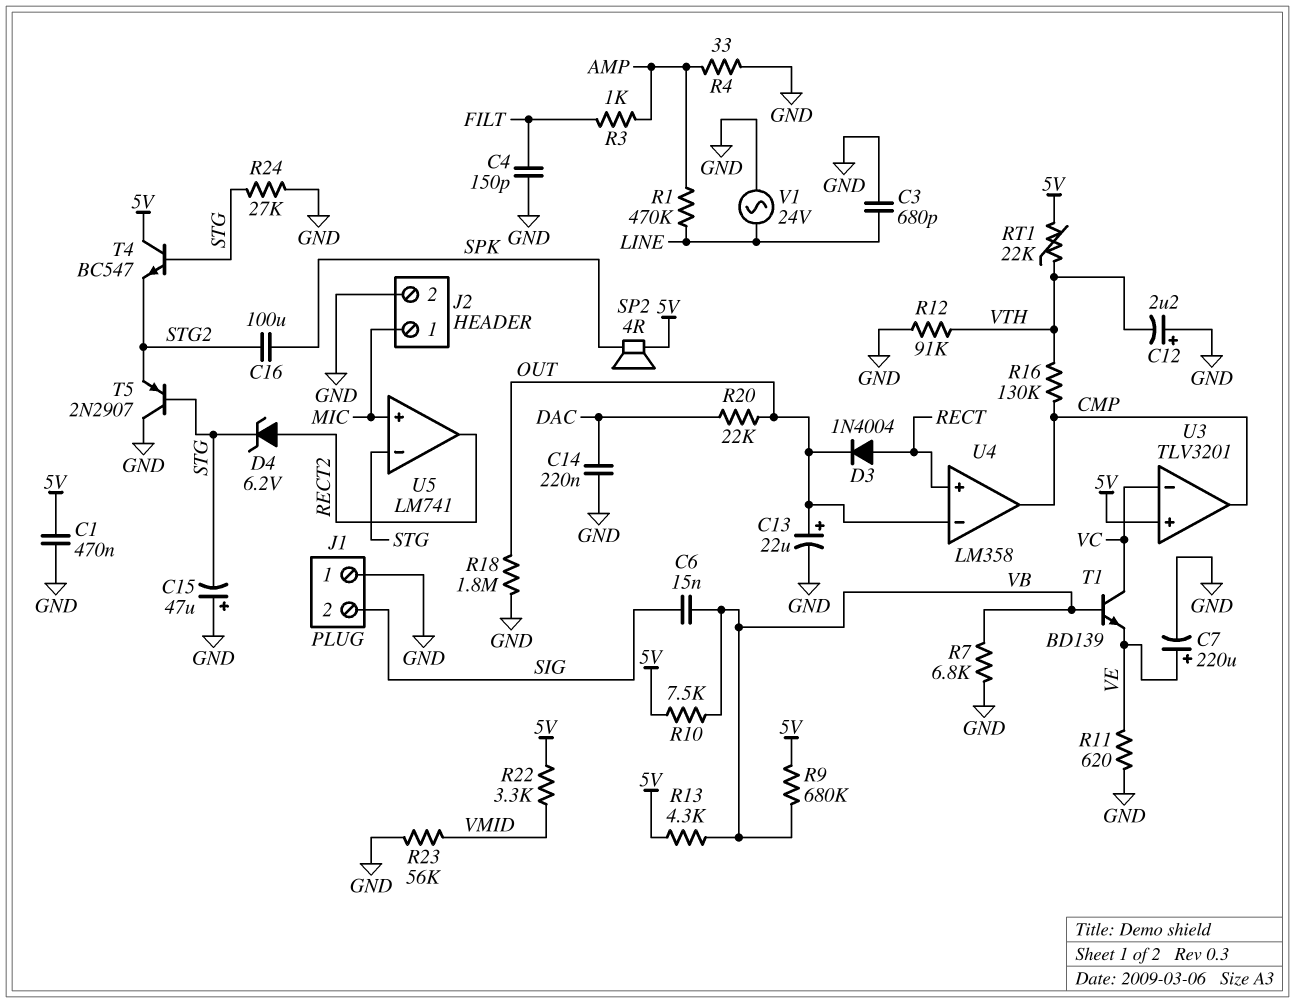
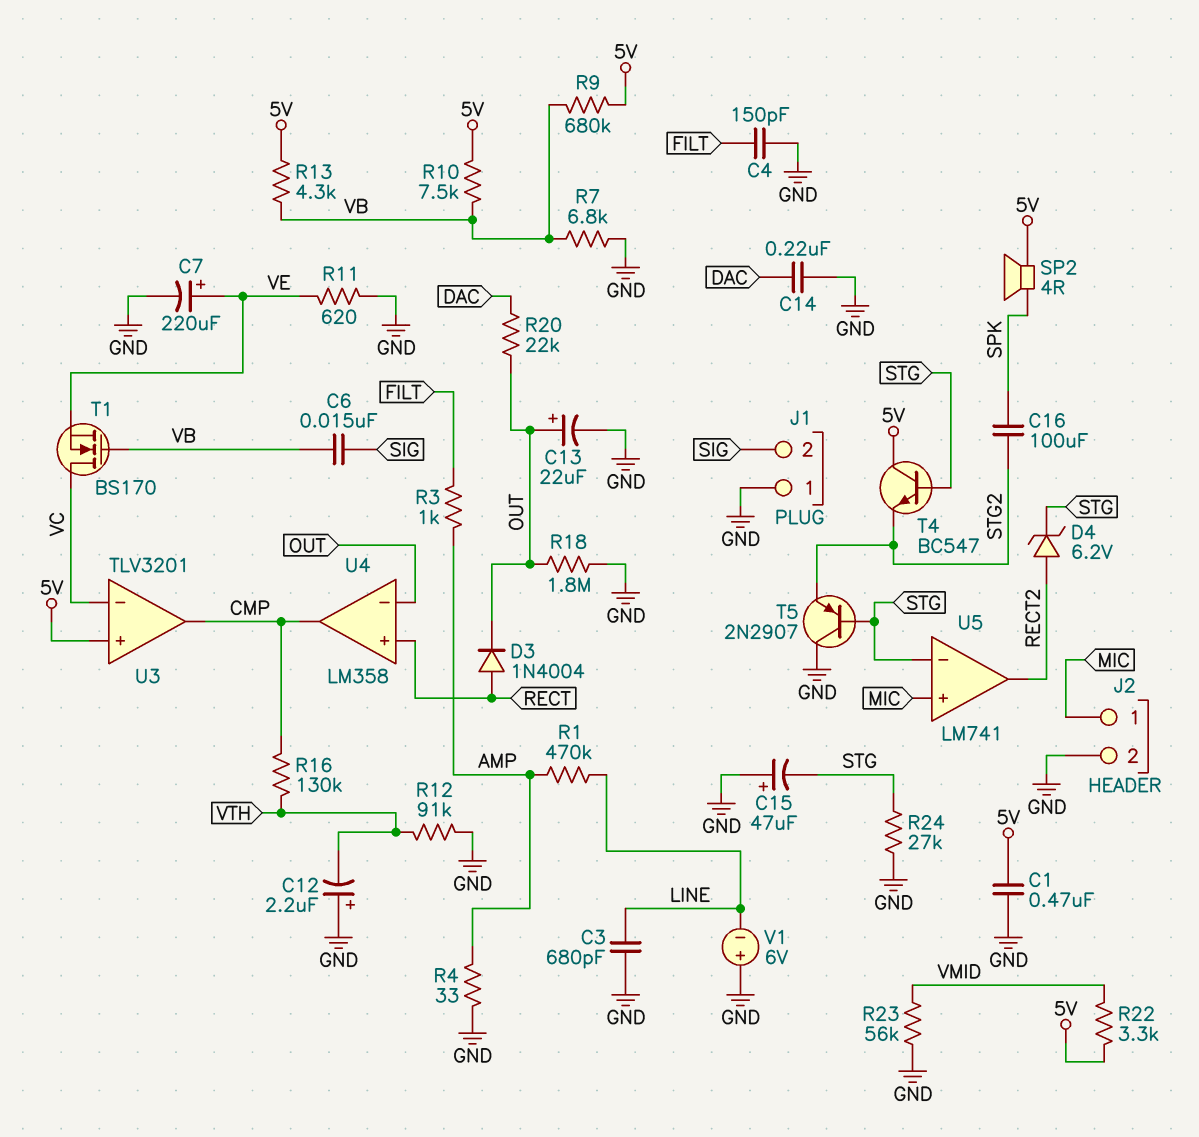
RT1: 22k (5V, VTH) -> none
T1: NPN BD139 (B VB, C VC, E VE) -> NMOS BS170 (G VB, D VC, S VE)
V1: AC 24V (GND, LINE) -> 6V (plus GND, minus LINE)

